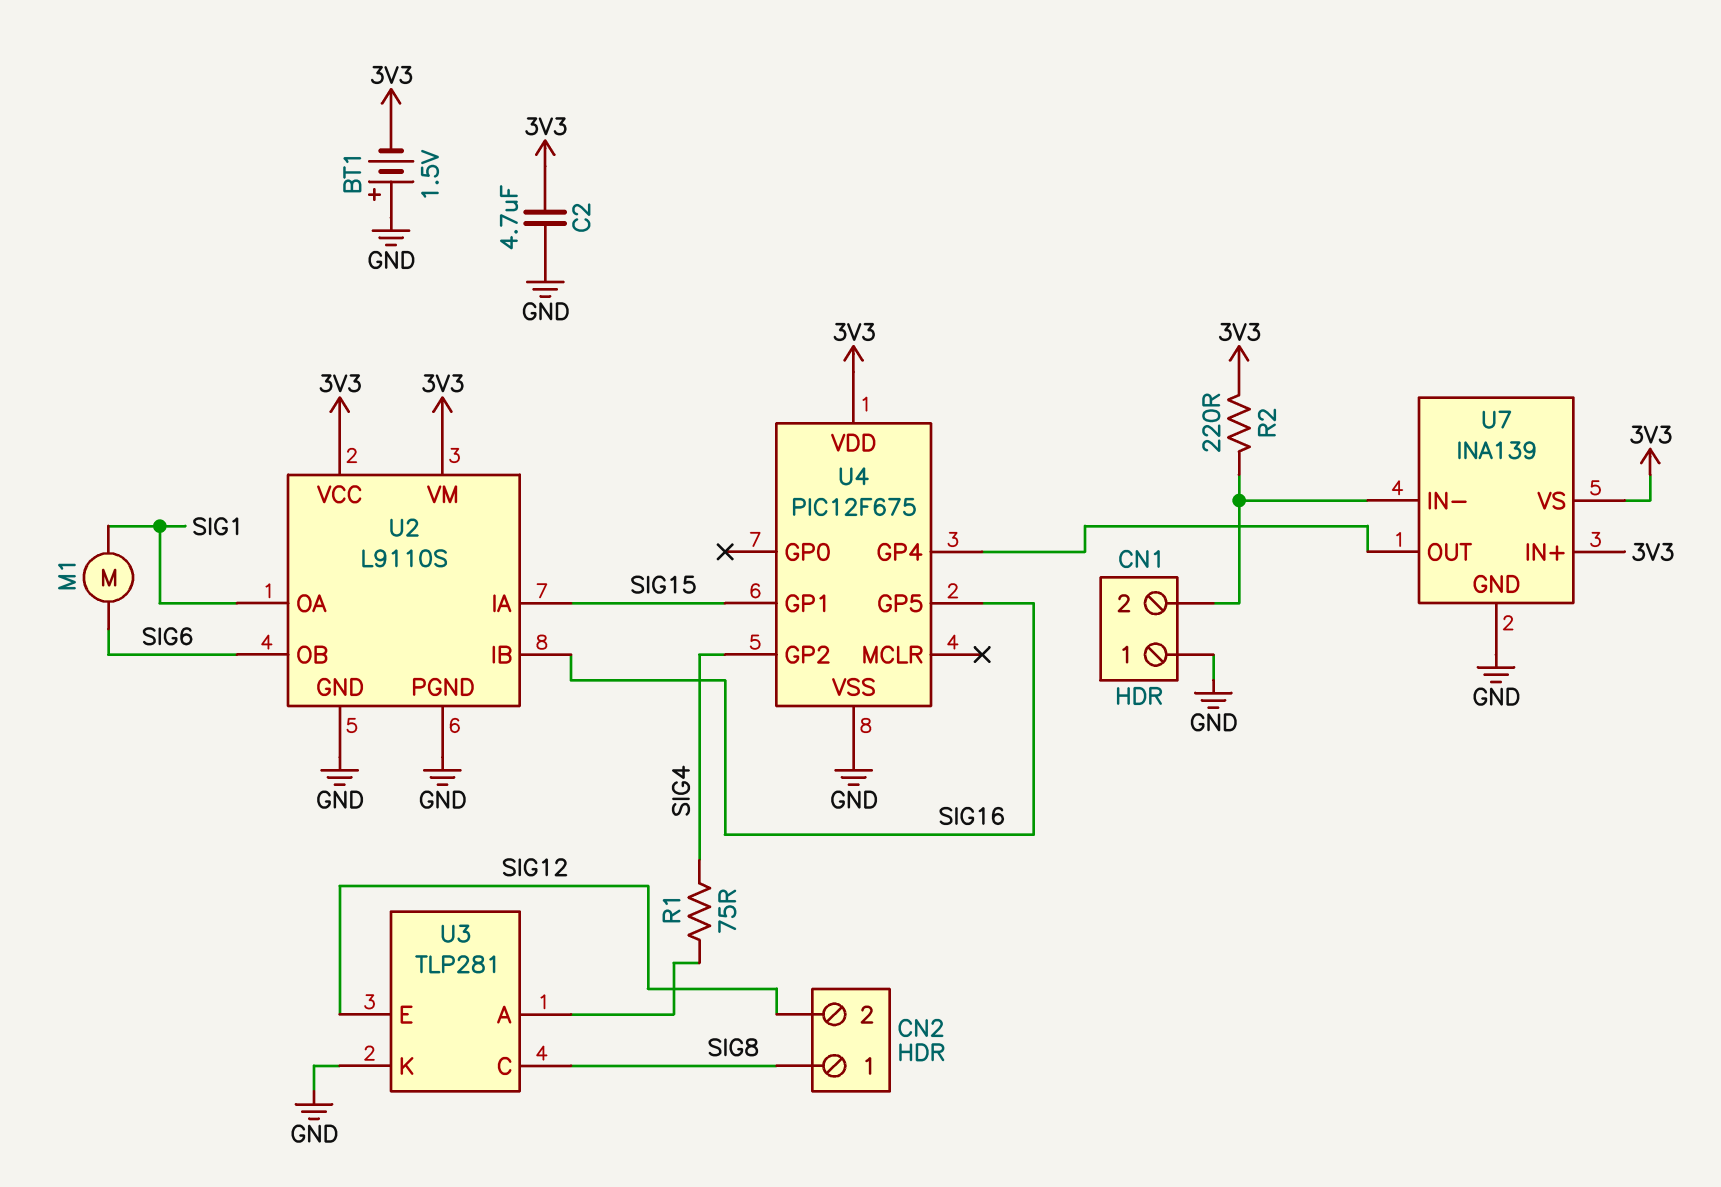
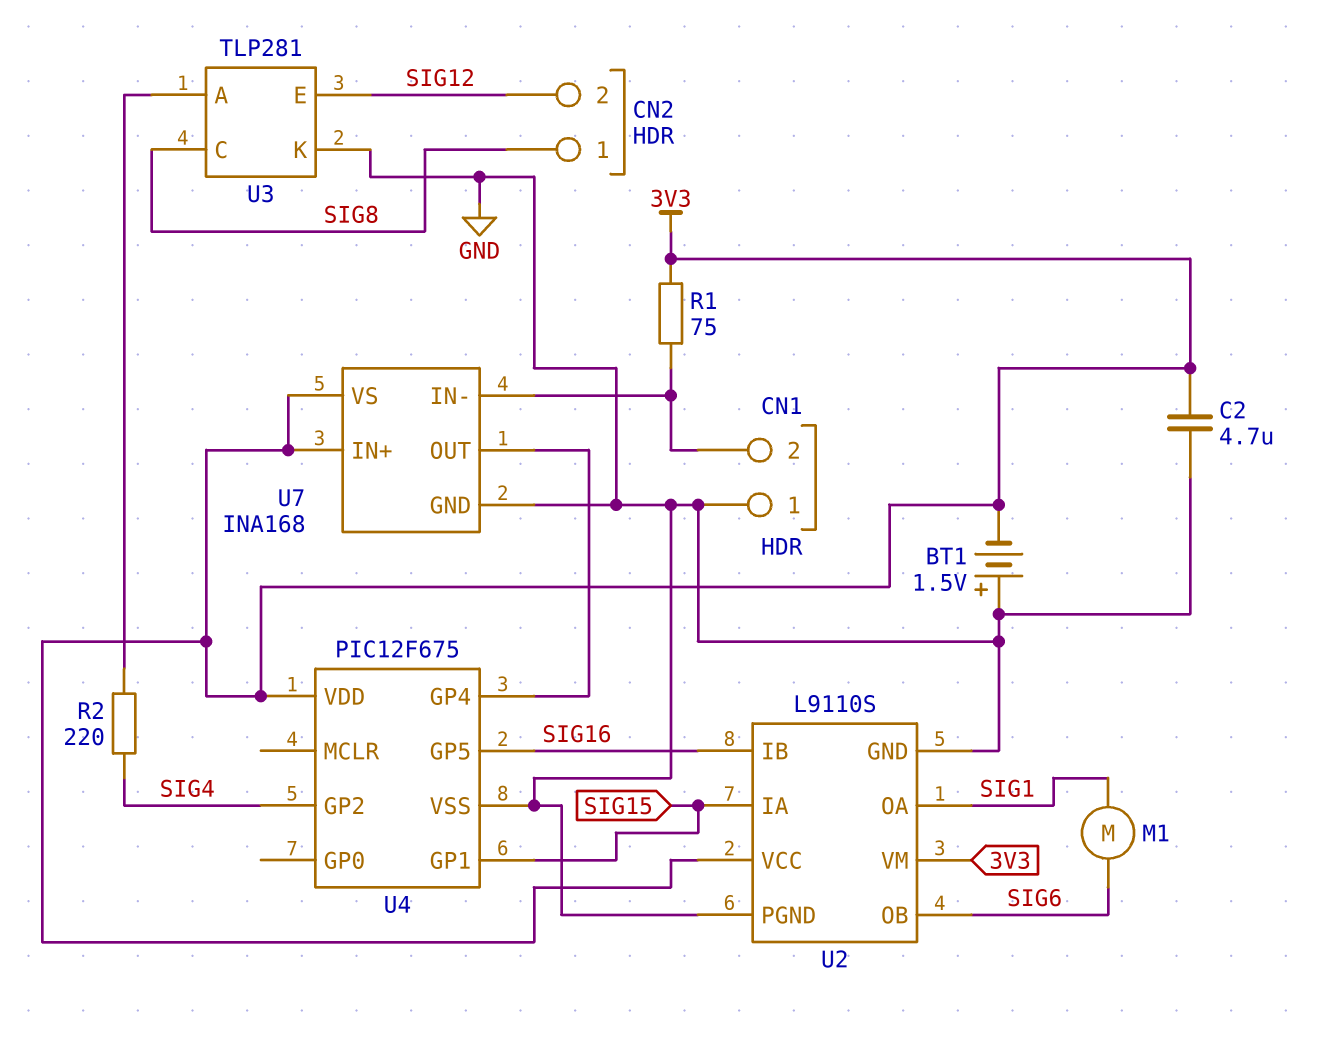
R1: 75 (SIG4, U3/A) -> 75 (3V3, CN1/2)
R2: 220 (3V3, CN1/2) -> 220 (SIG4, U3/A)
U7: INA139 -> INA168

